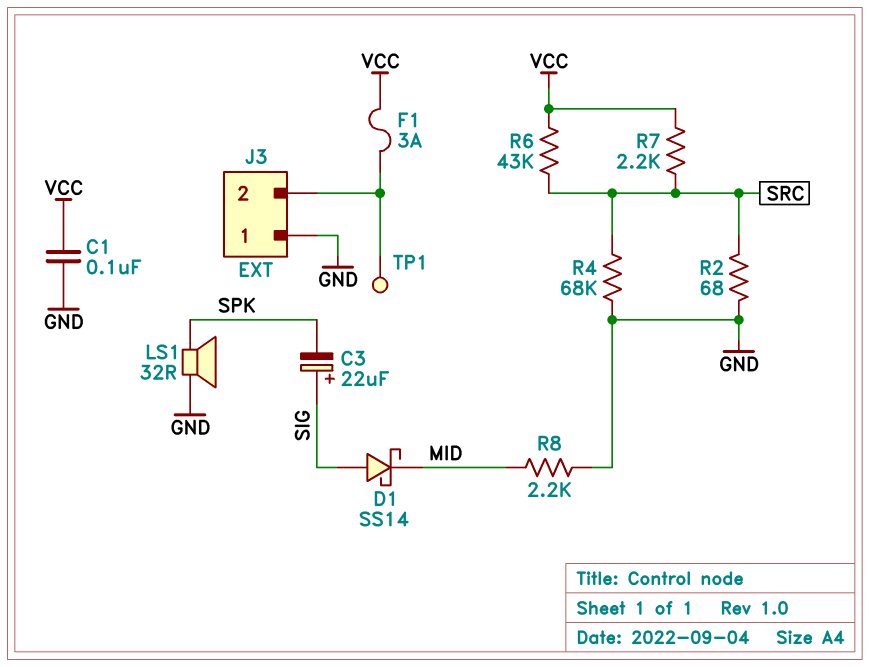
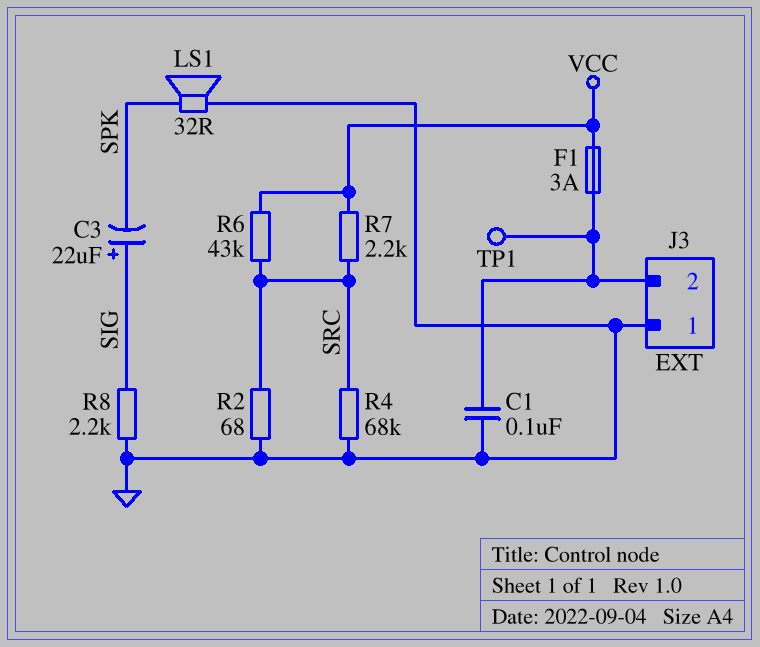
C1: 100nF (GND, VCC) -> 100nF (GND, J3/2)
D1: schottky SS14 (A SIG, K MID) -> none
R8: 2.2k (GND, MID) -> 2.2k (GND, SIG)

